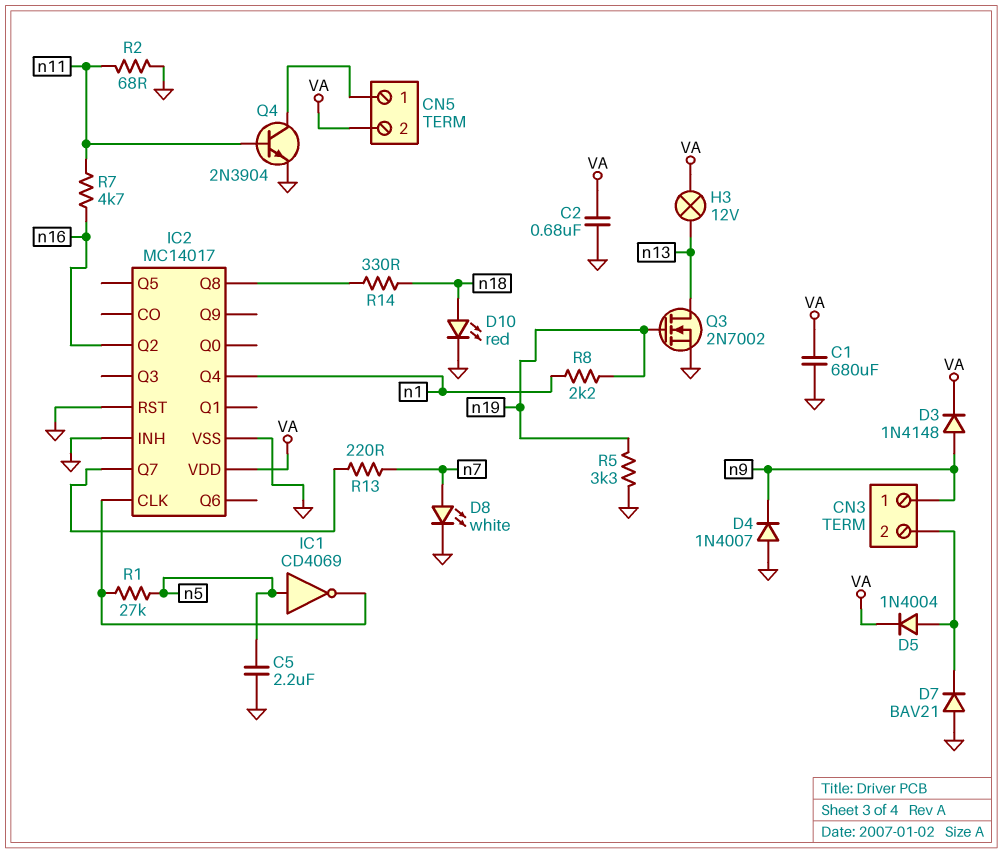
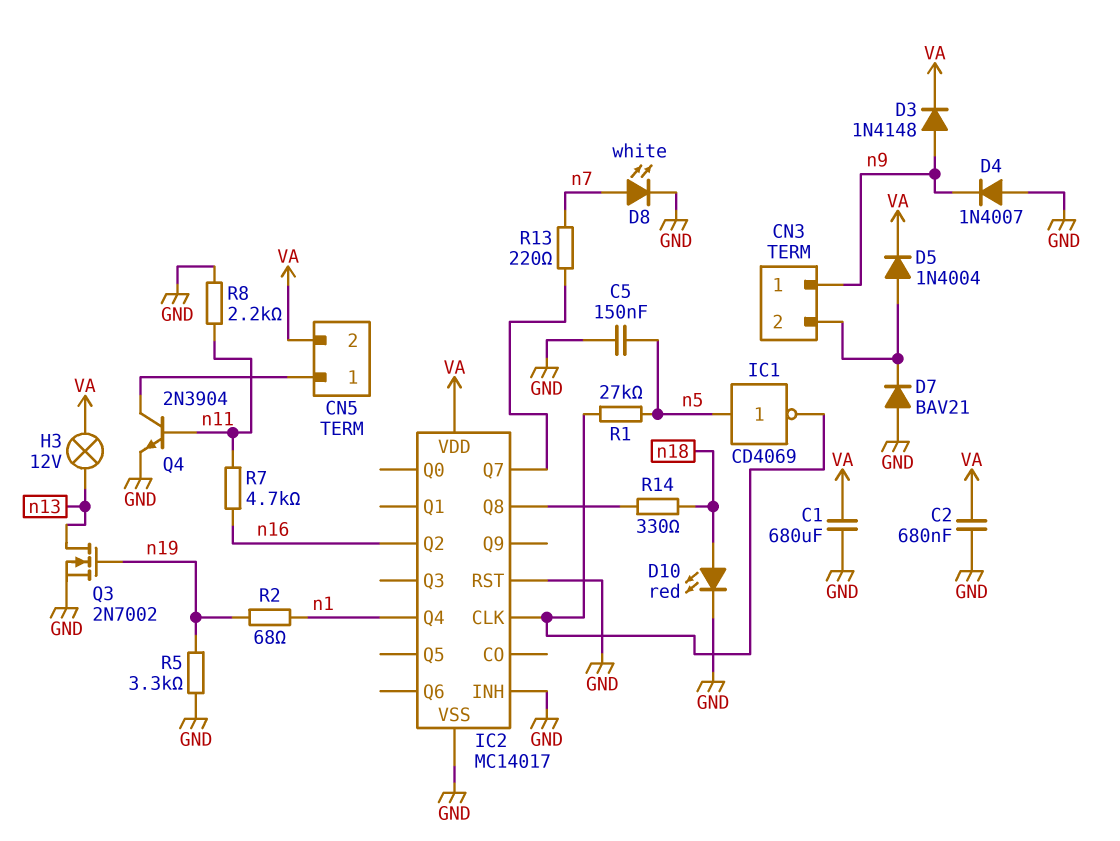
C5: 2.2uF (GND, n5) -> 150nF (GND, n5)
R2: 68 (GND, n11) -> 68 (n1, n19)
R8: 2.2k (n1, n19) -> 2.2k (GND, n11)

